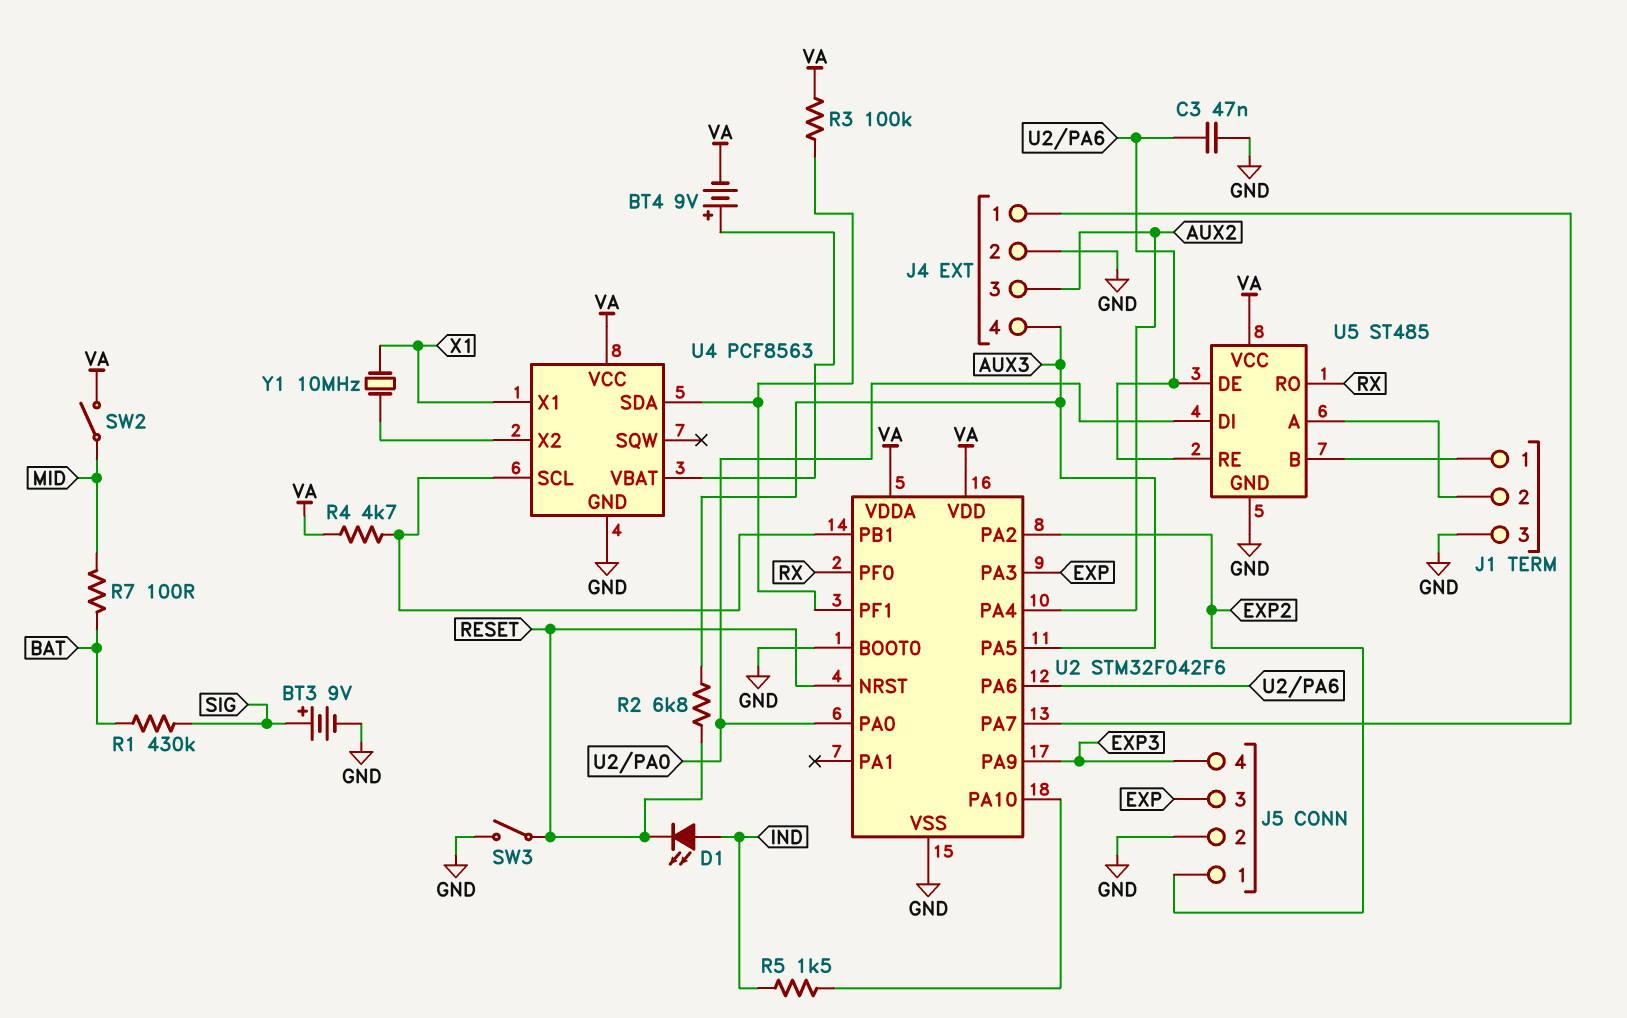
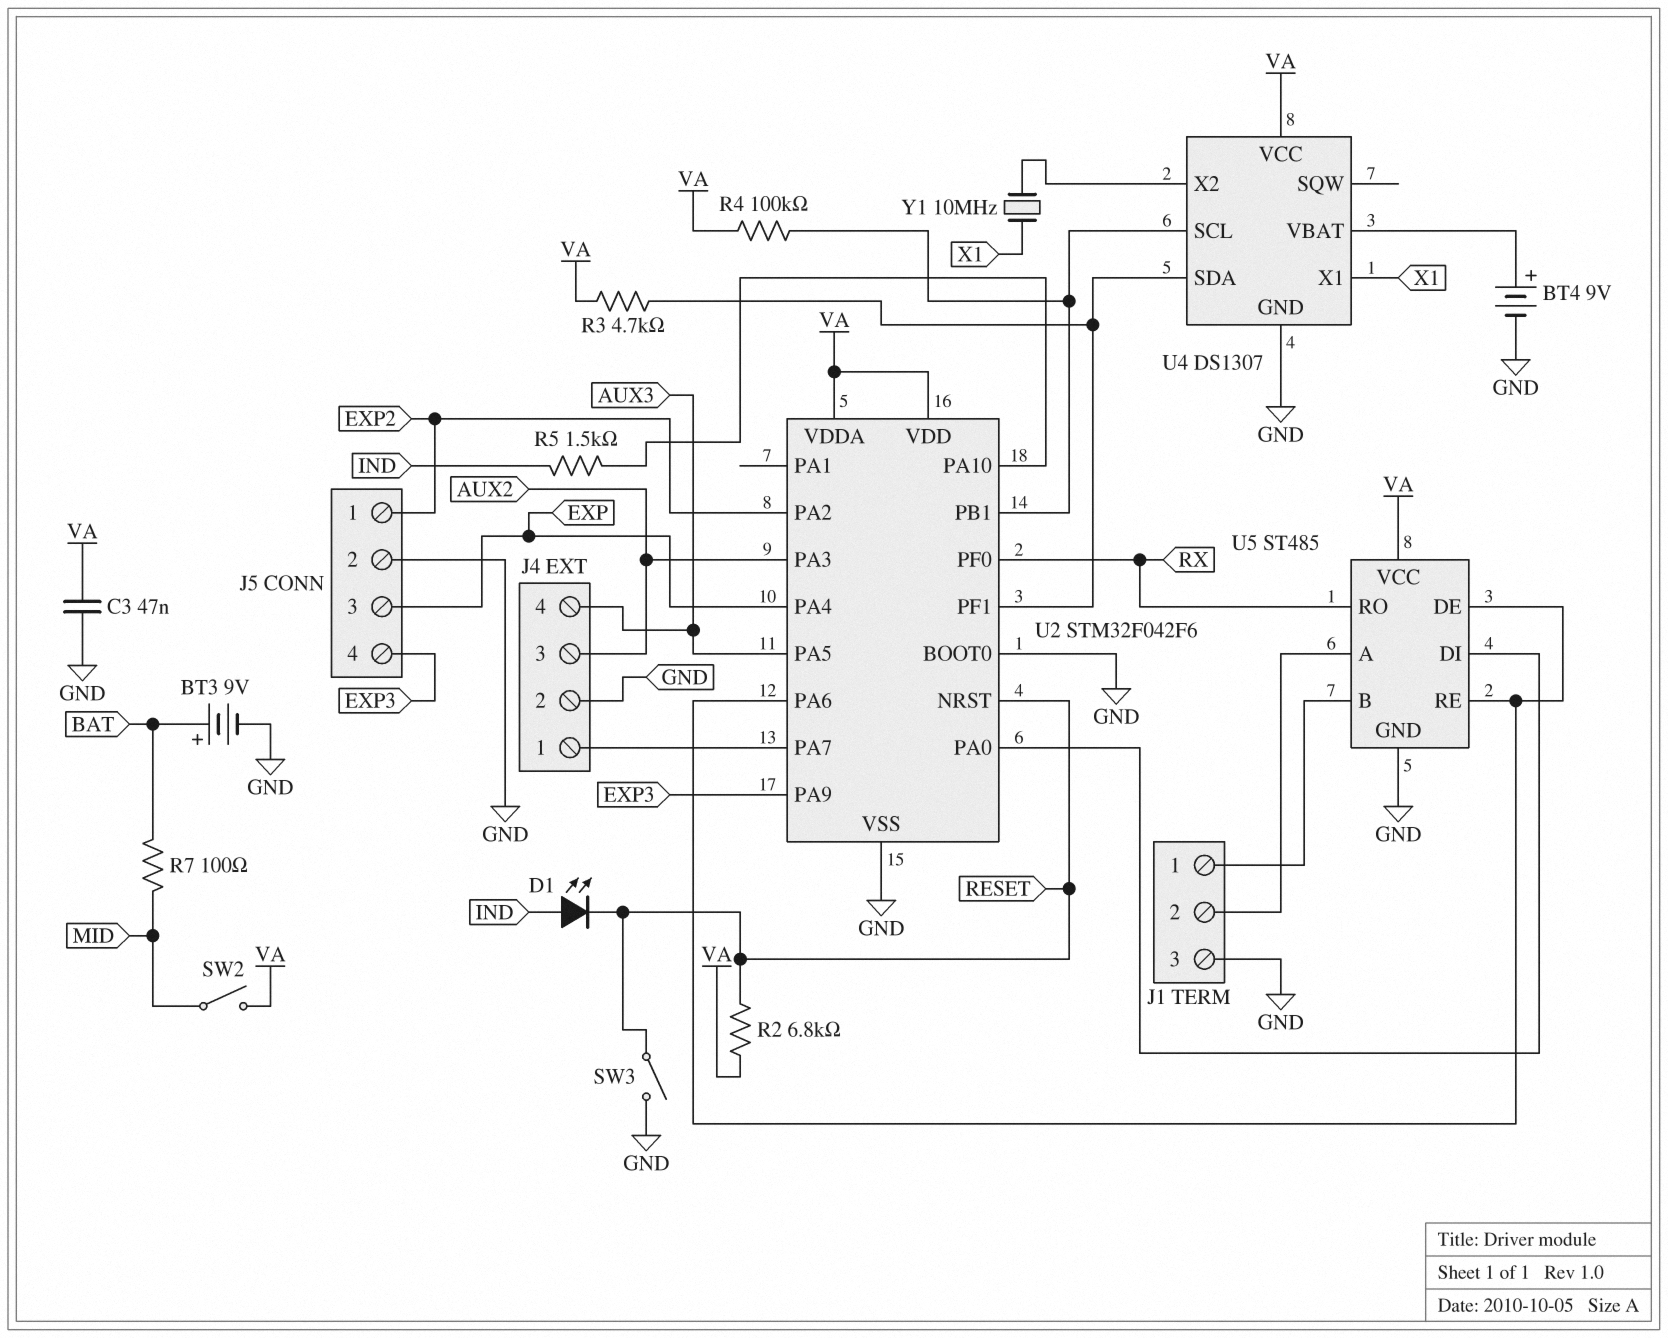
BT3: 9V (plus SIG, minus GND) -> 9V (plus BAT, minus GND)
BT4: 9V (plus U4/VBAT, minus VA) -> 9V (plus U4/VBAT, minus GND)
C3: 47nF (GND, U2/PA6) -> 47nF (GND, VA)
R1: 430k (BAT, SIG) -> none
R2: 6.8k (AUX3, RESET) -> 6.8k (RESET, VA)
R3: 100k (U2/PF1, VA) -> 4.7k (U2/PF1, VA)
R4: 4.7k (U2/PB1, VA) -> 100k (U2/PB1, VA)
U2 pin PA3: EXP -> AUX2
U2 pin PA4: AUX2 -> EXP
U4: PCF8563 -> DS1307

